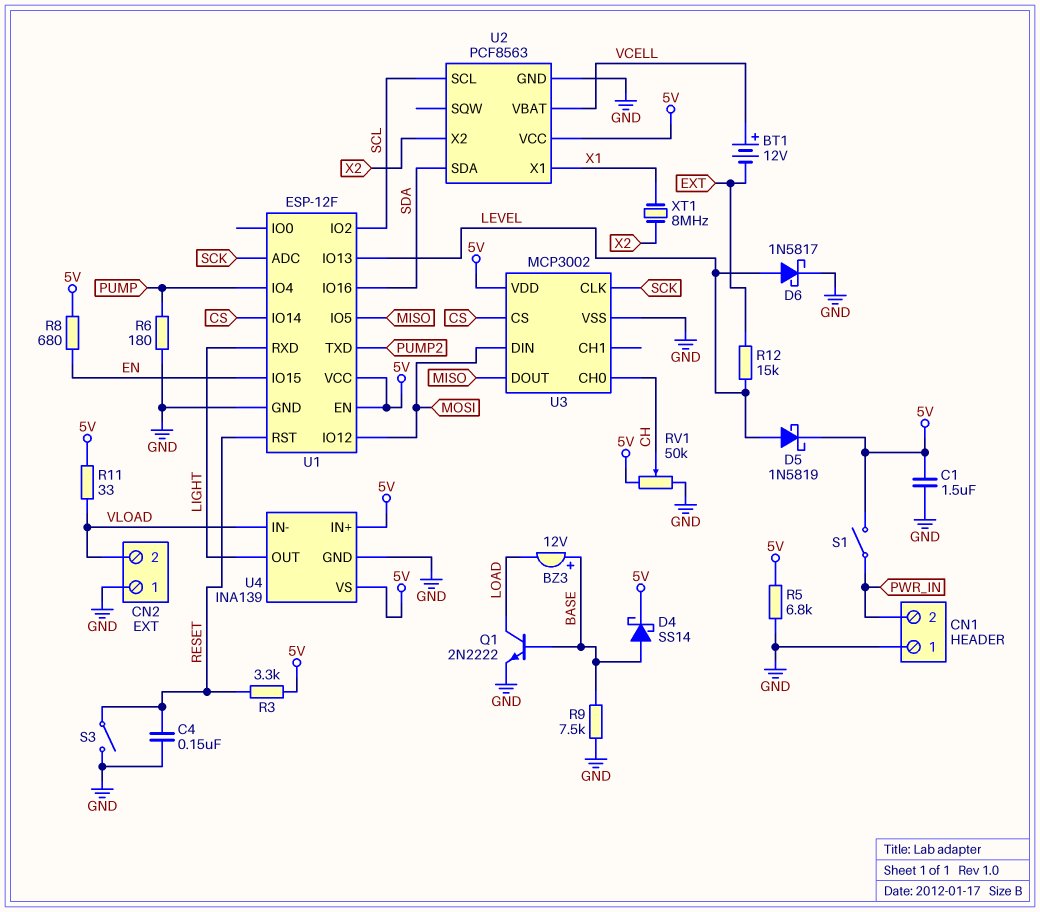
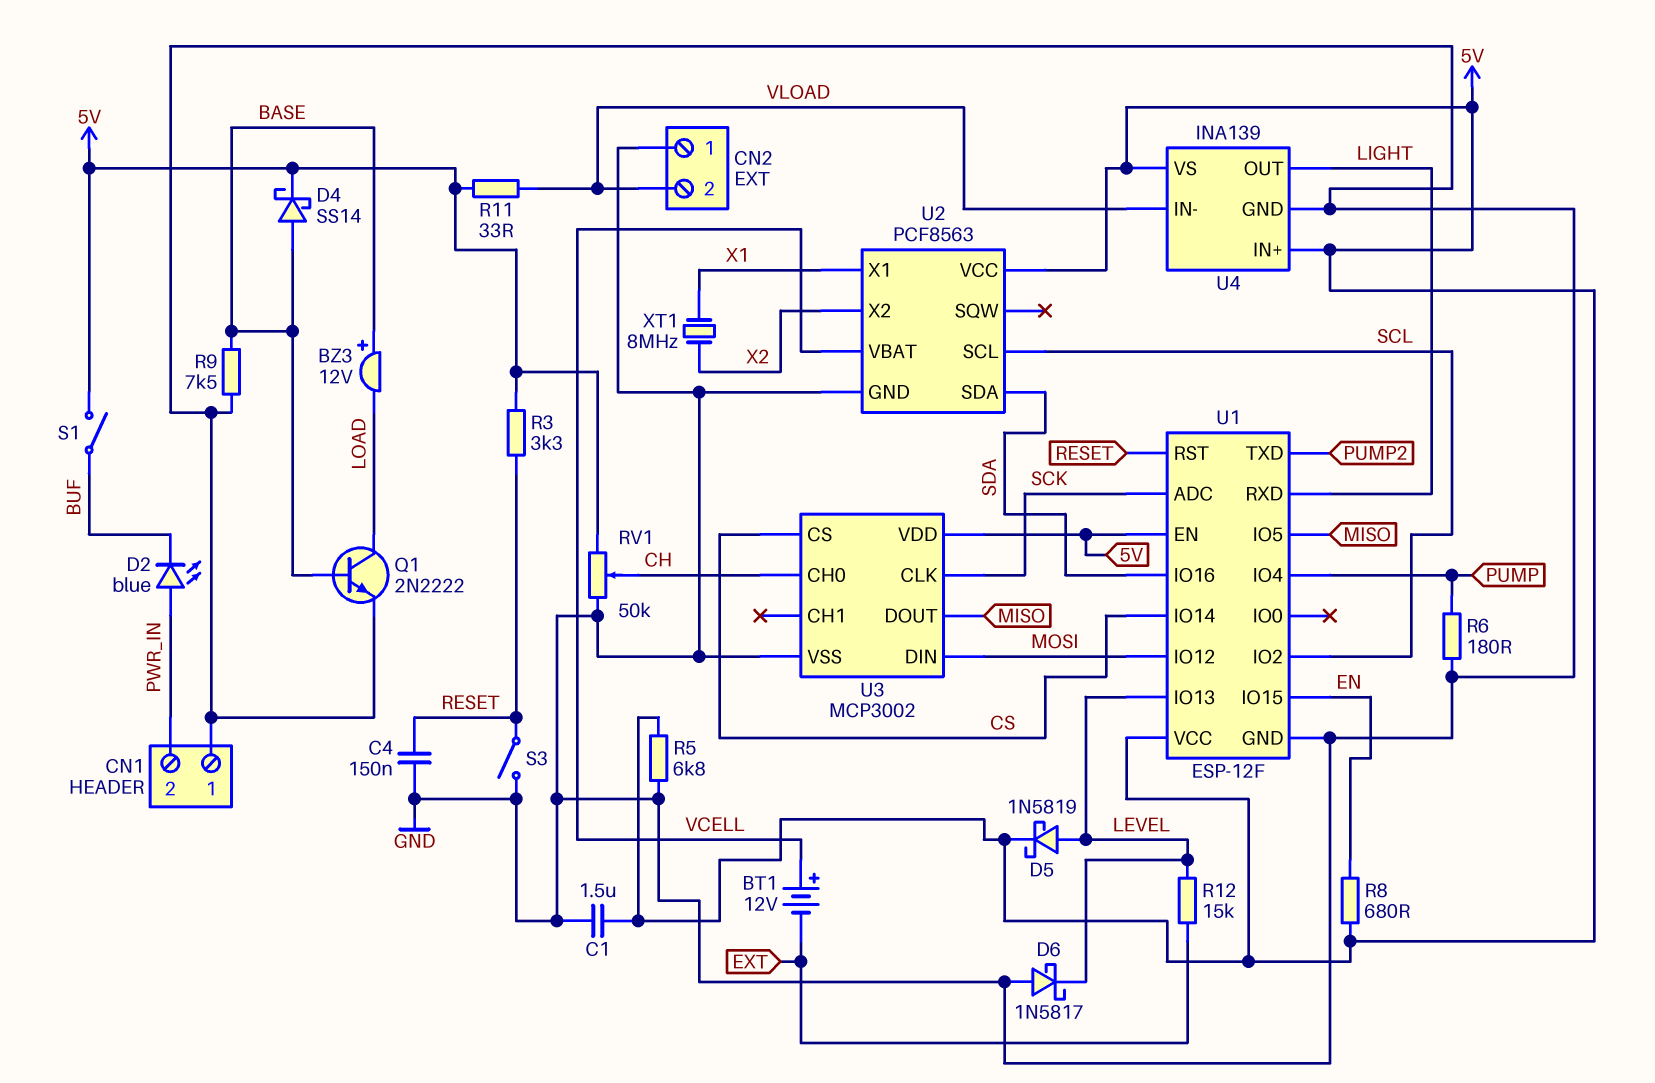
D2: none -> LED blue (A PWR_IN, K BUF)
D6: schottky 1N5817 (A LEVEL, K GND) -> schottky 1N5817 (A GND, K LEVEL)
S1: switch (5V, PWR_IN) -> switch (5V, BUF)

